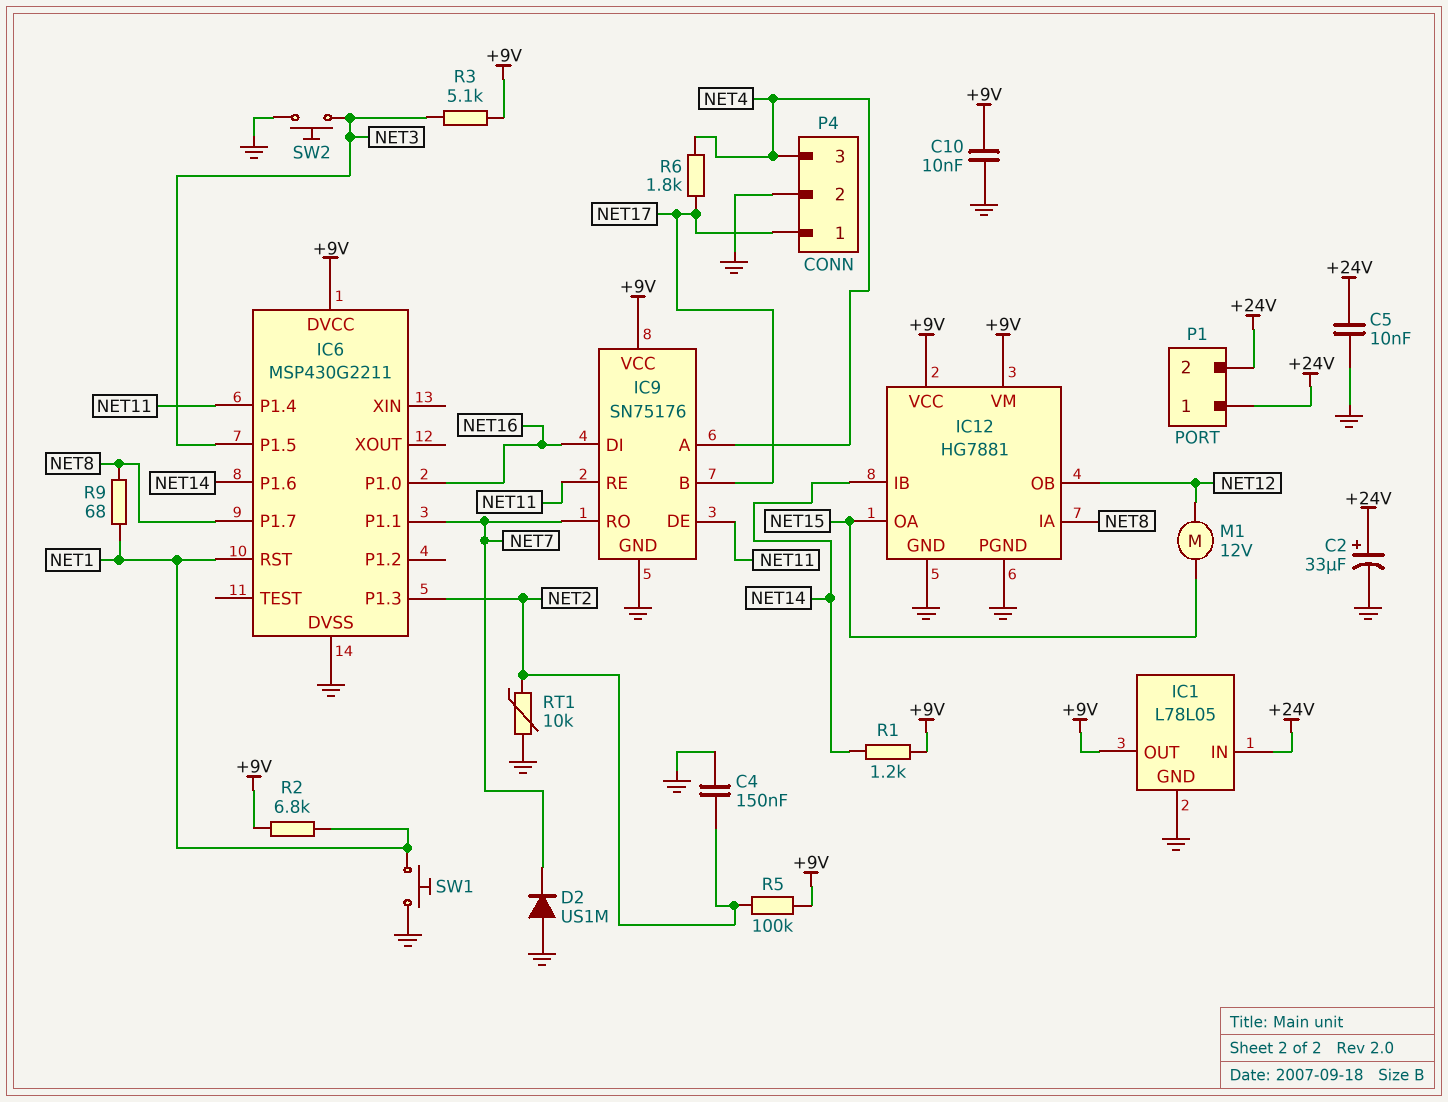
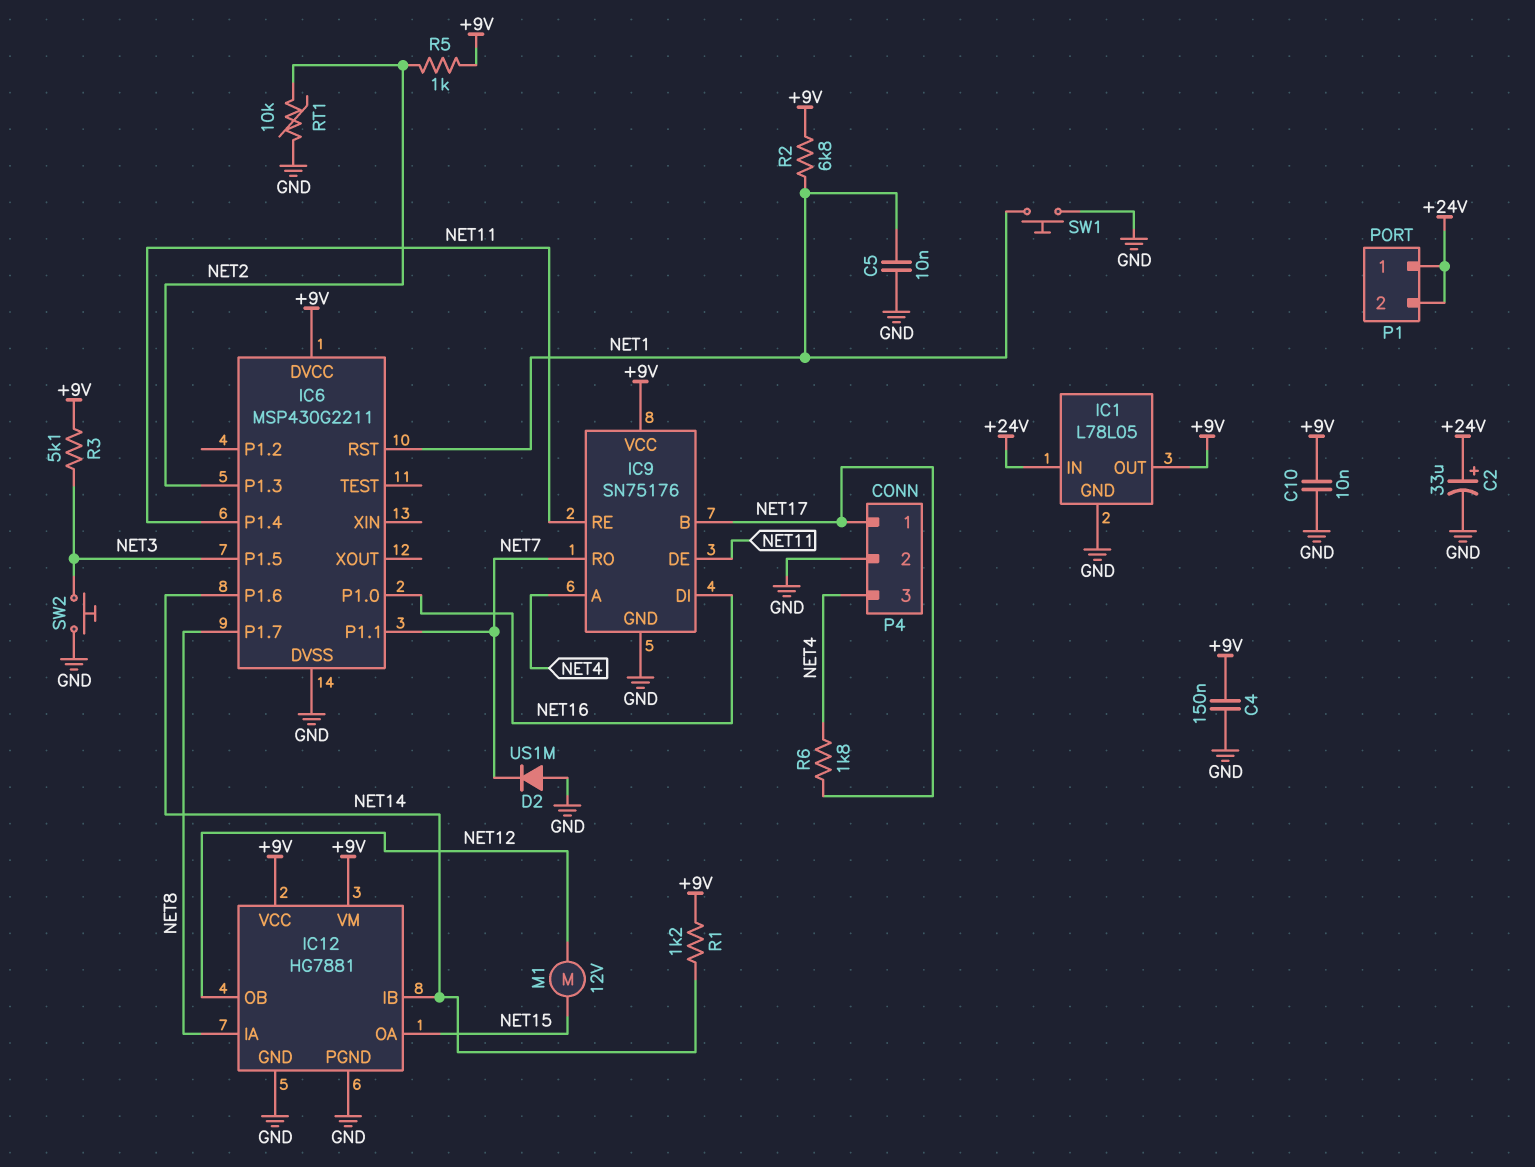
C4: 150nF (GND, NET2) -> 150nF (+9V, GND)
C5: 10nF (+24V, GND) -> 10nF (GND, NET1)
R5: 100k (+9V, NET2) -> 1k (+9V, NET2)
R9: 68 (NET1, NET8) -> none

